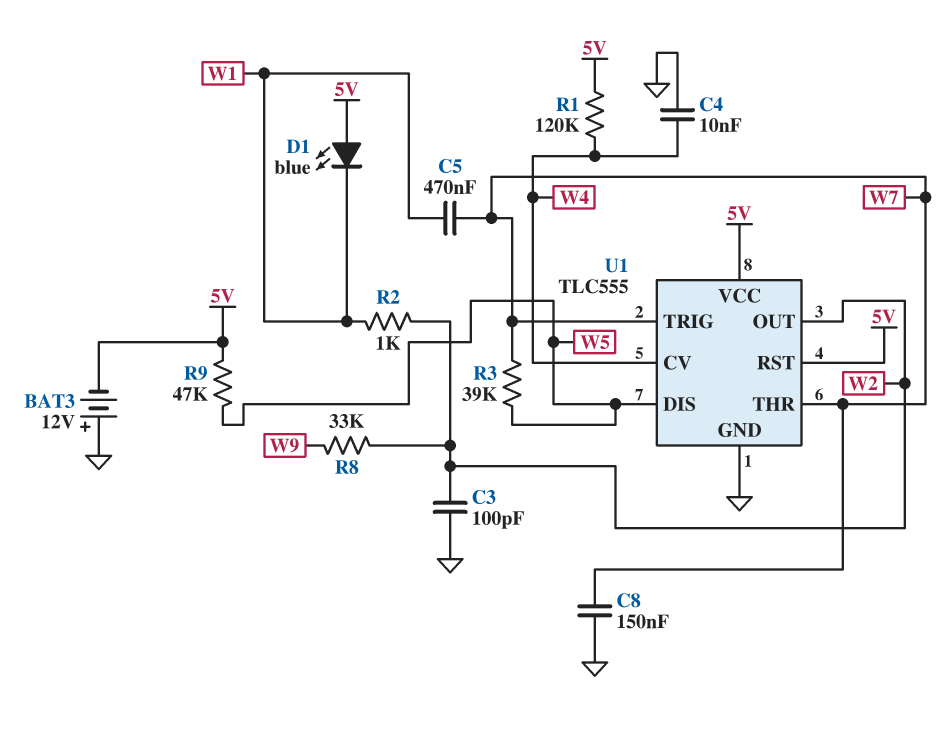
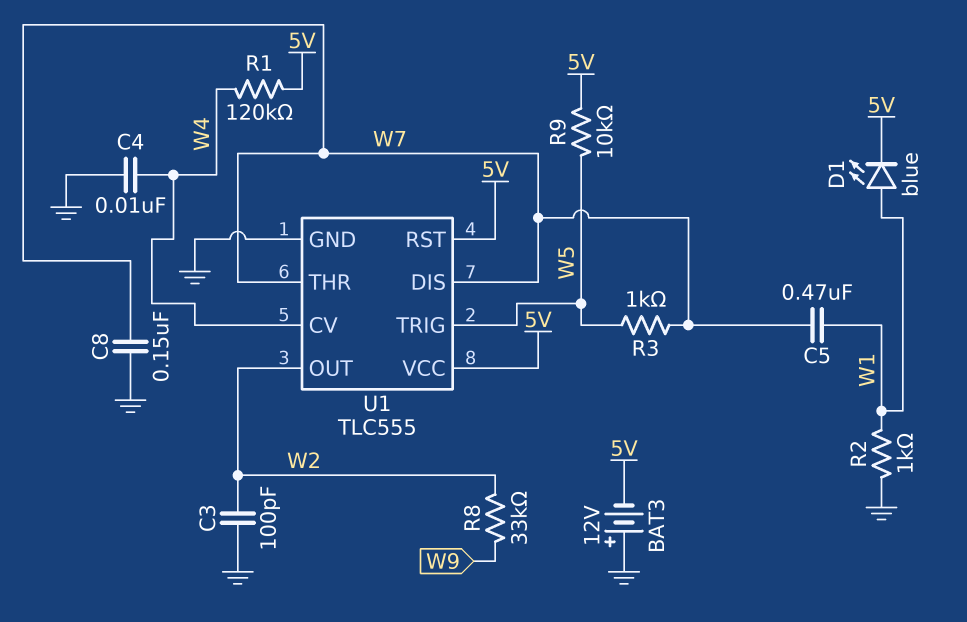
D1: LED blue (A 5V, K W1) -> LED blue (A W1, K 5V)
R2: 1k (W1, W2) -> 1k (GND, W1)
R3: 39k (W5, W7) -> 1k (W5, W7)
R9: 47k (5V, W5) -> 10k (5V, W5)
U1 pin DIS: W5 -> W7
U1 pin TRIG: W7 -> W5

